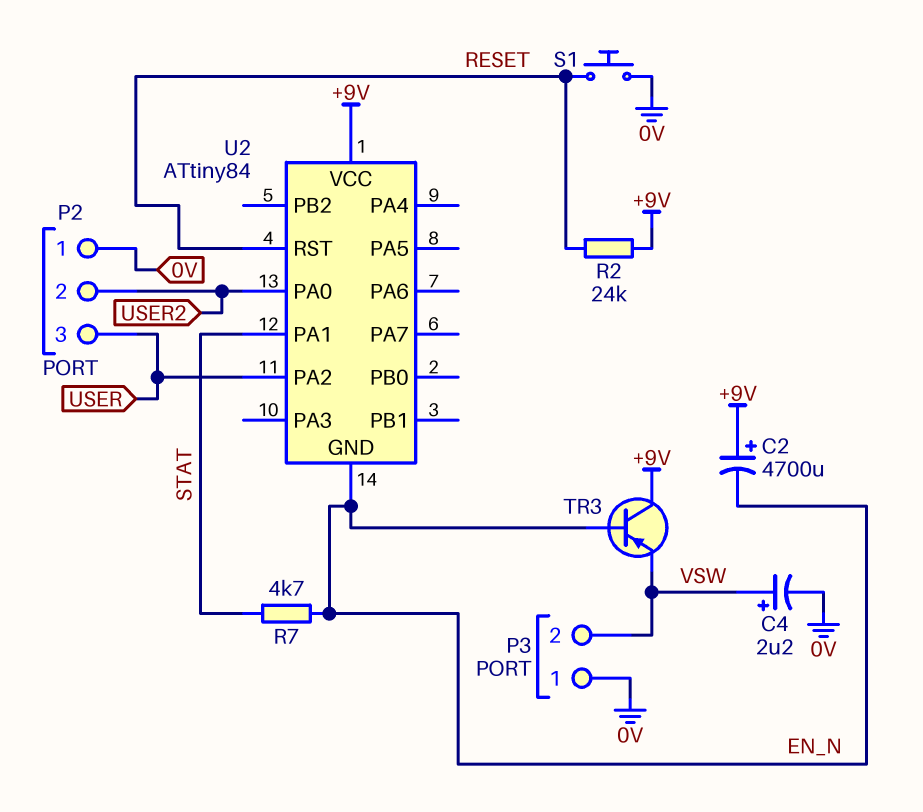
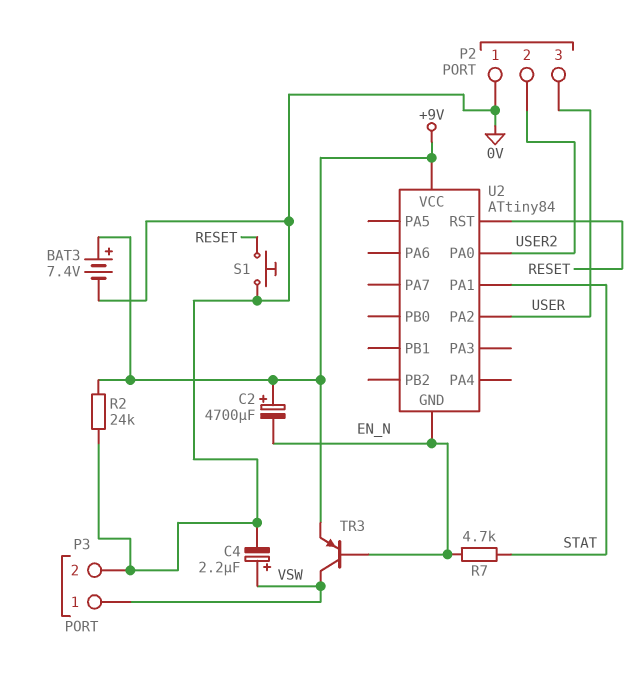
BAT3: none -> 7.4V (plus +9V, minus 0V)
P3 pin 1: 0V -> VSW
P3 pin 2: VSW -> 0V
R2: 24k (+9V, RESET) -> 24k (+9V, 0V)
TR3: PNP (B EN_N, C +9V, E VSW) -> PNP (B EN_N, C VSW, E +9V)

